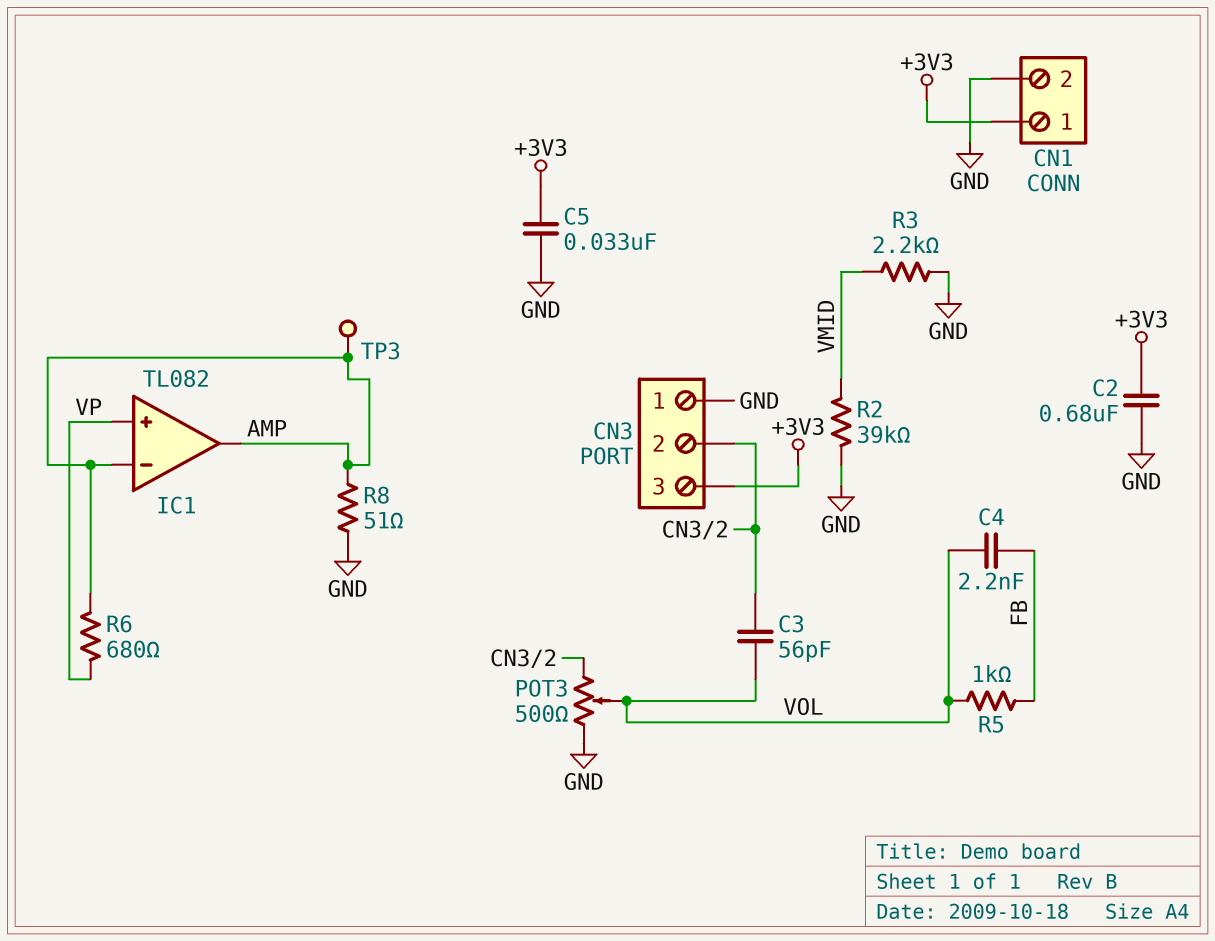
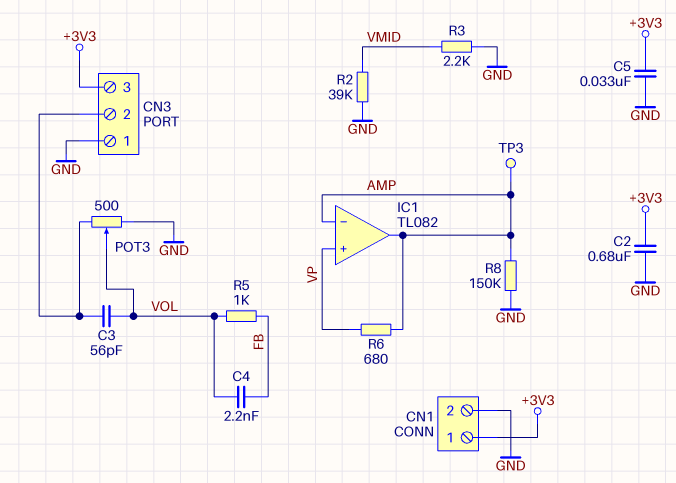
R8: 51 (AMP, GND) -> 150k (AMP, GND)

